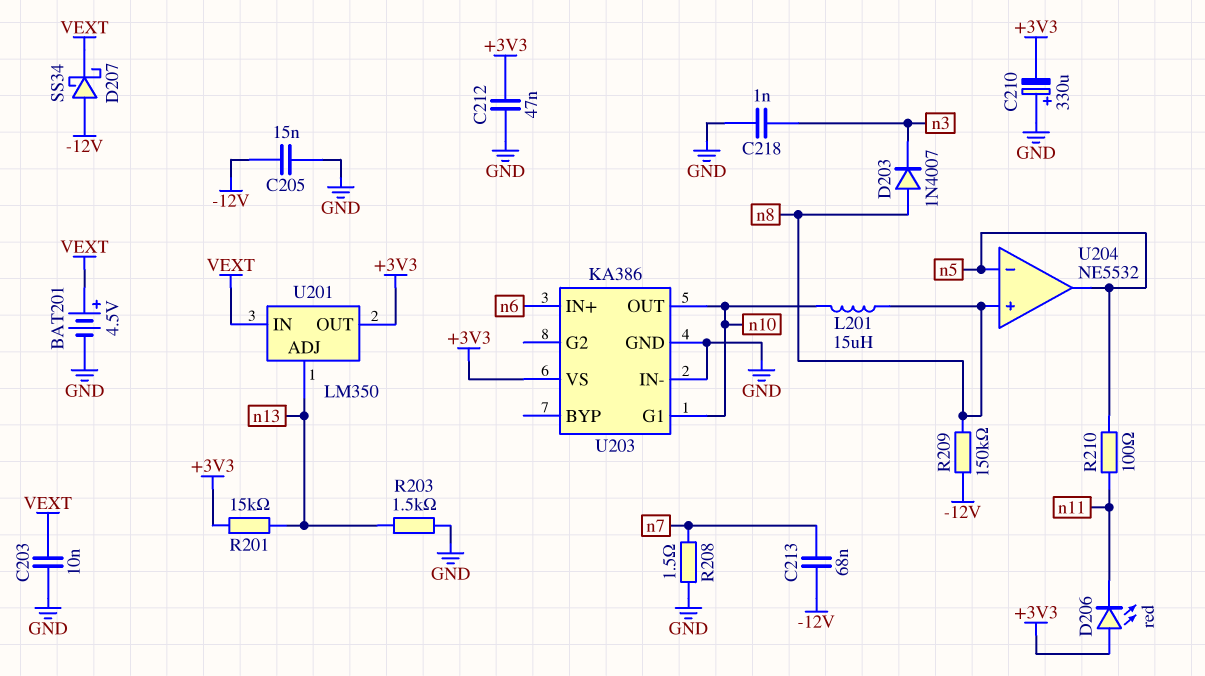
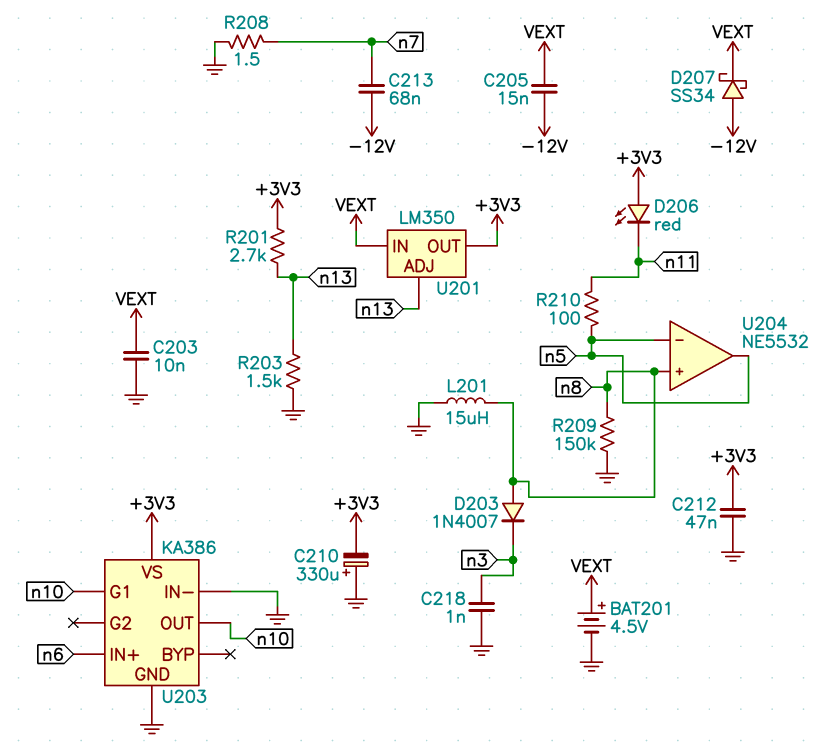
C205: 15nF (-12V, GND) -> 15nF (-12V, VEXT)
L201: 15uH (n8, n10) -> 15uH (GND, n8)
R201: 15k (+3V3, n13) -> 2.7k (+3V3, n13)
R209: 150k (-12V, n8) -> 150k (GND, n8)

